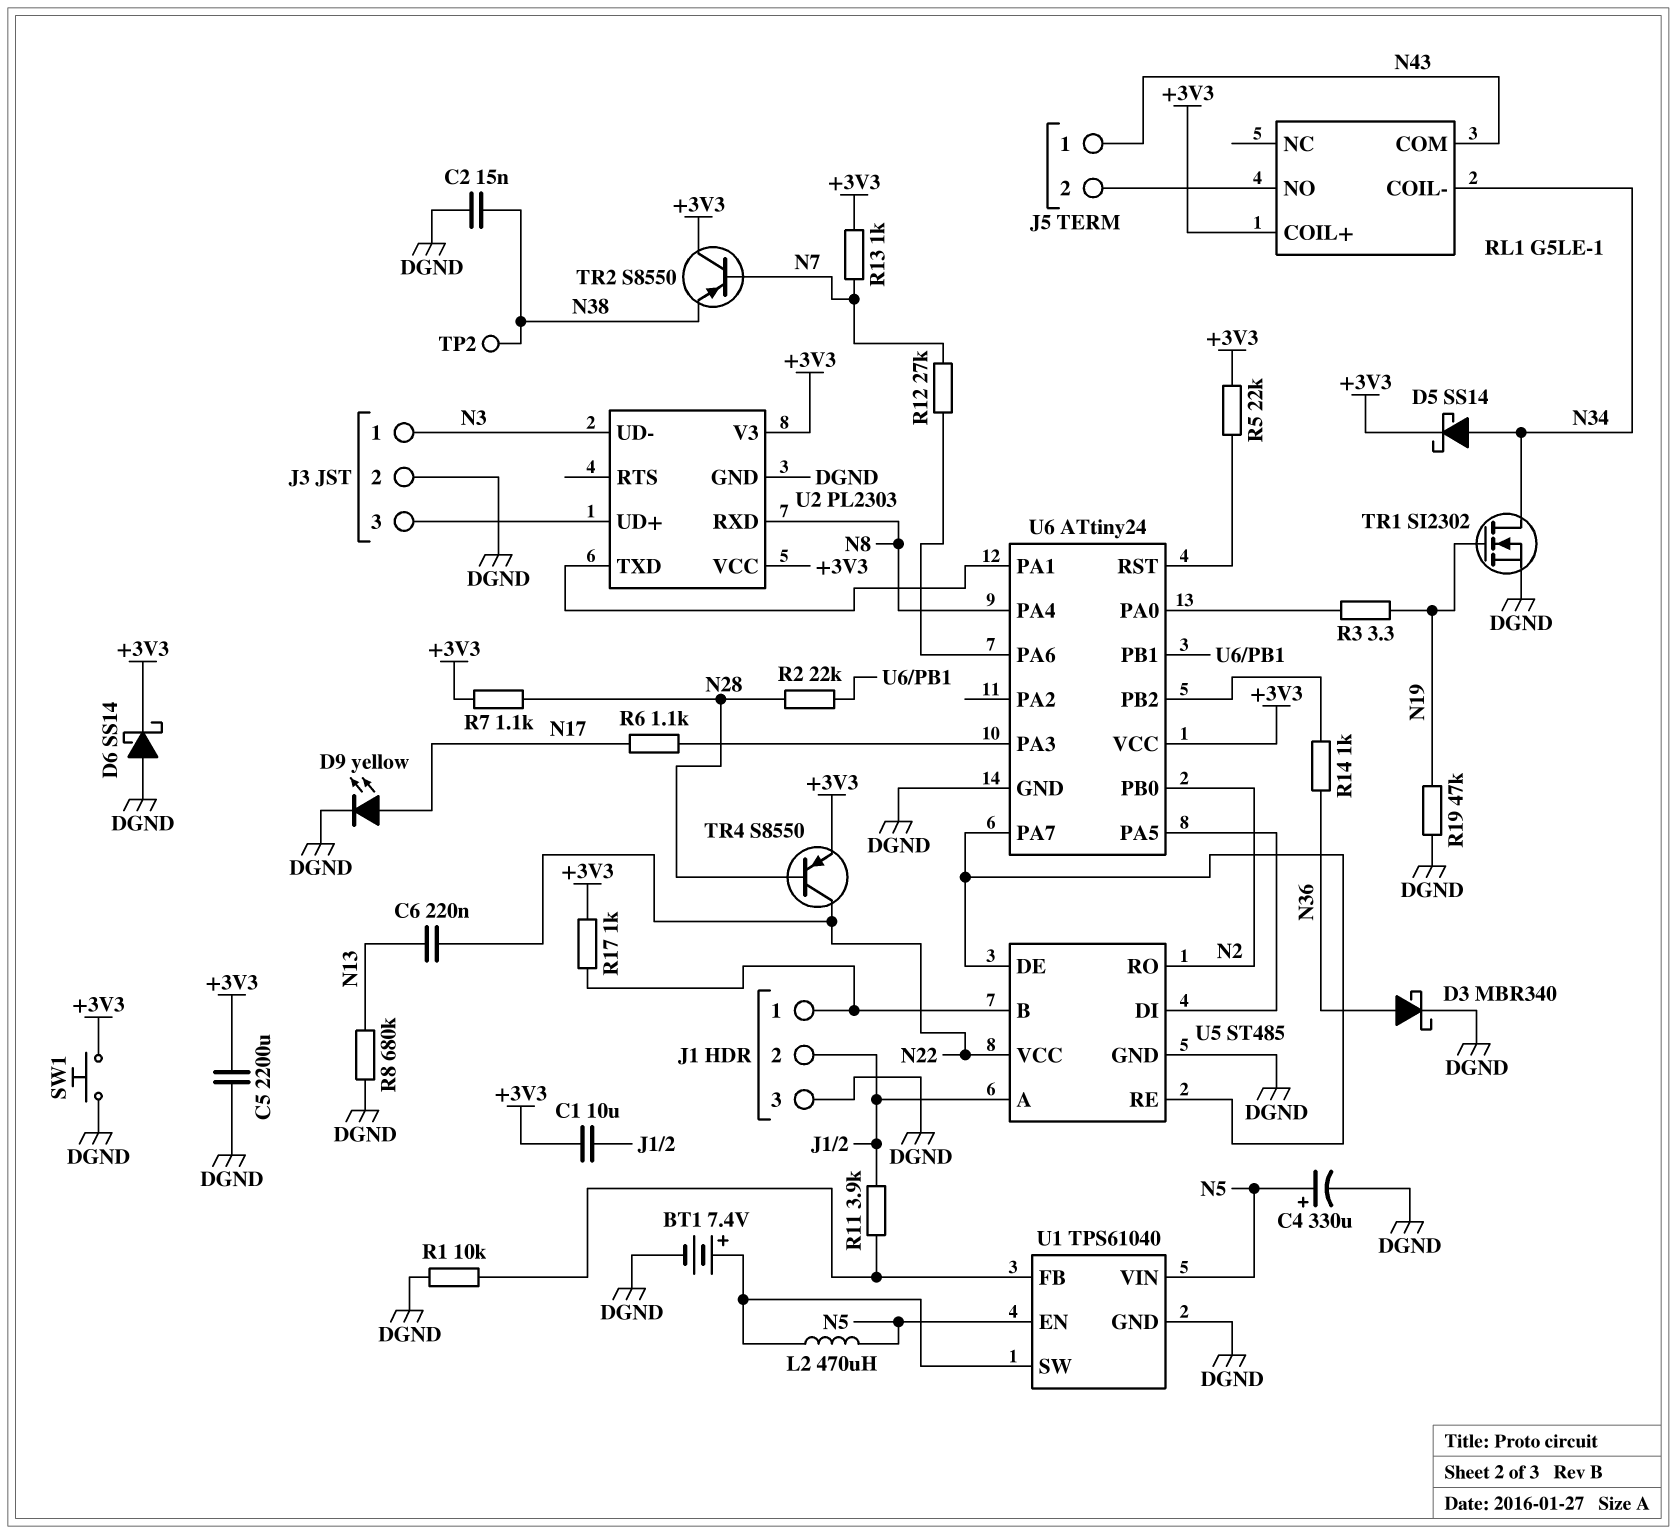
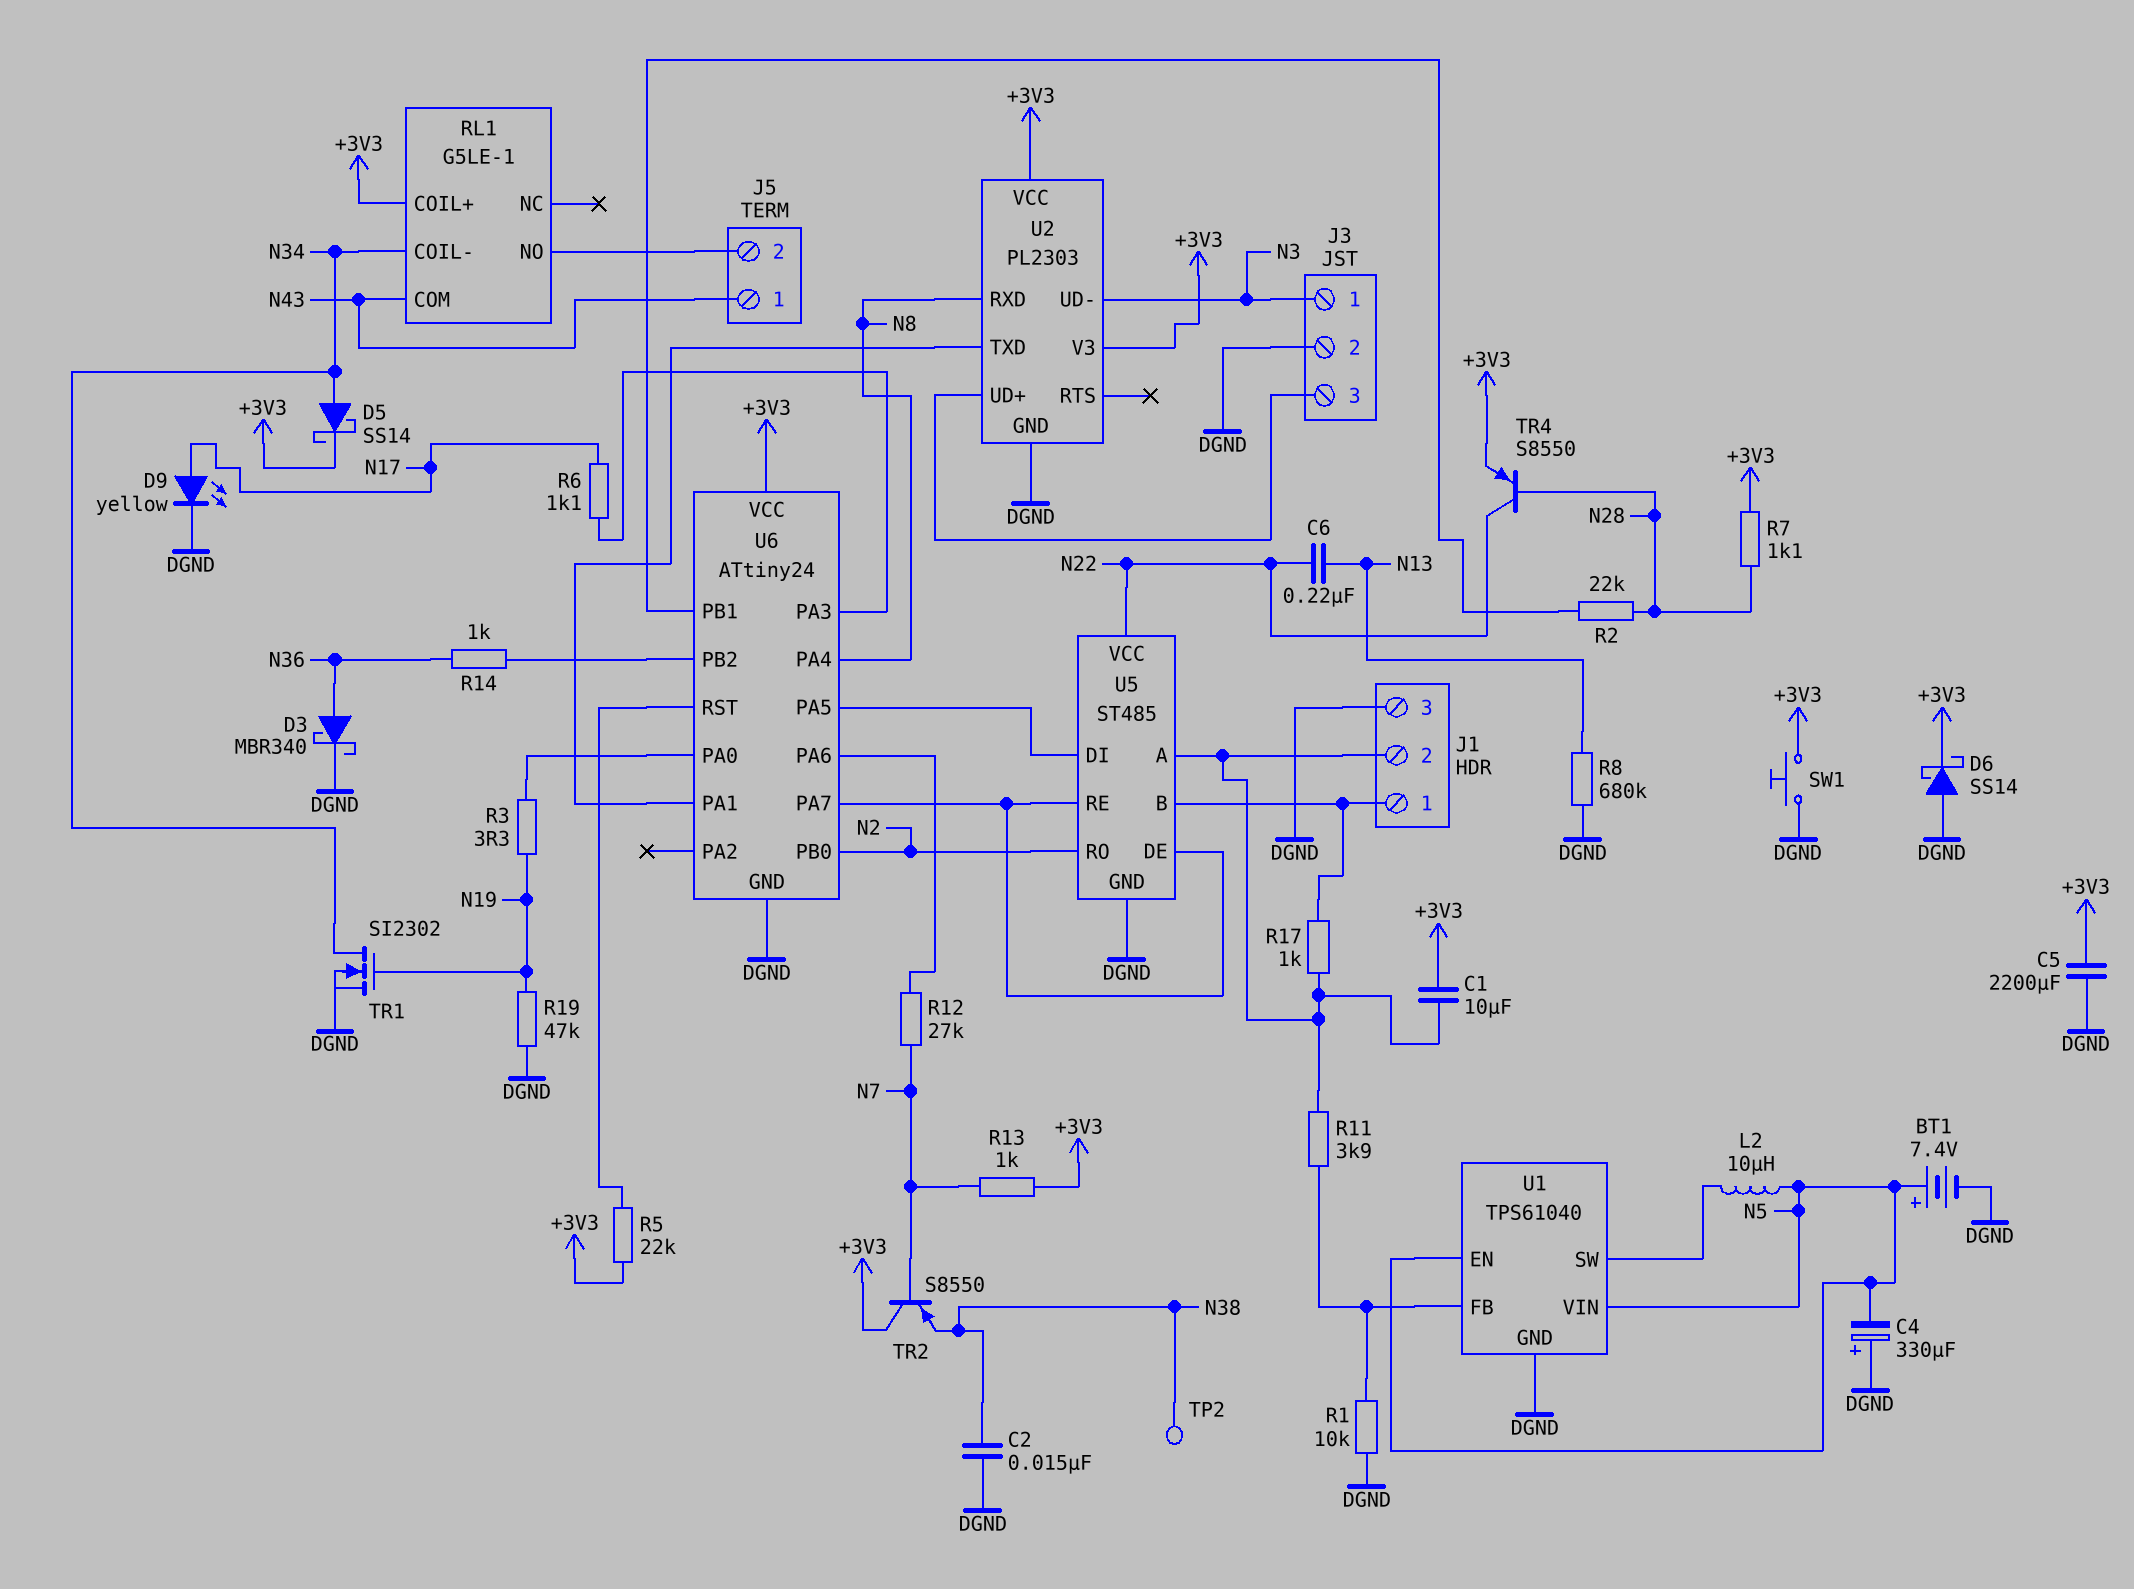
BT1: 7.4V (plus U1/SW, minus DGND) -> 7.4V (plus N5, minus DGND)
C4: 330uF (plus N5, minus DGND) -> 330uF (plus DGND, minus N5)
L2: 470uH (N5, U1/SW) -> 10uH (N5, U1/SW)
R17: 1k (+3V3, J1/1) -> 1k (J1/1, J1/2)

